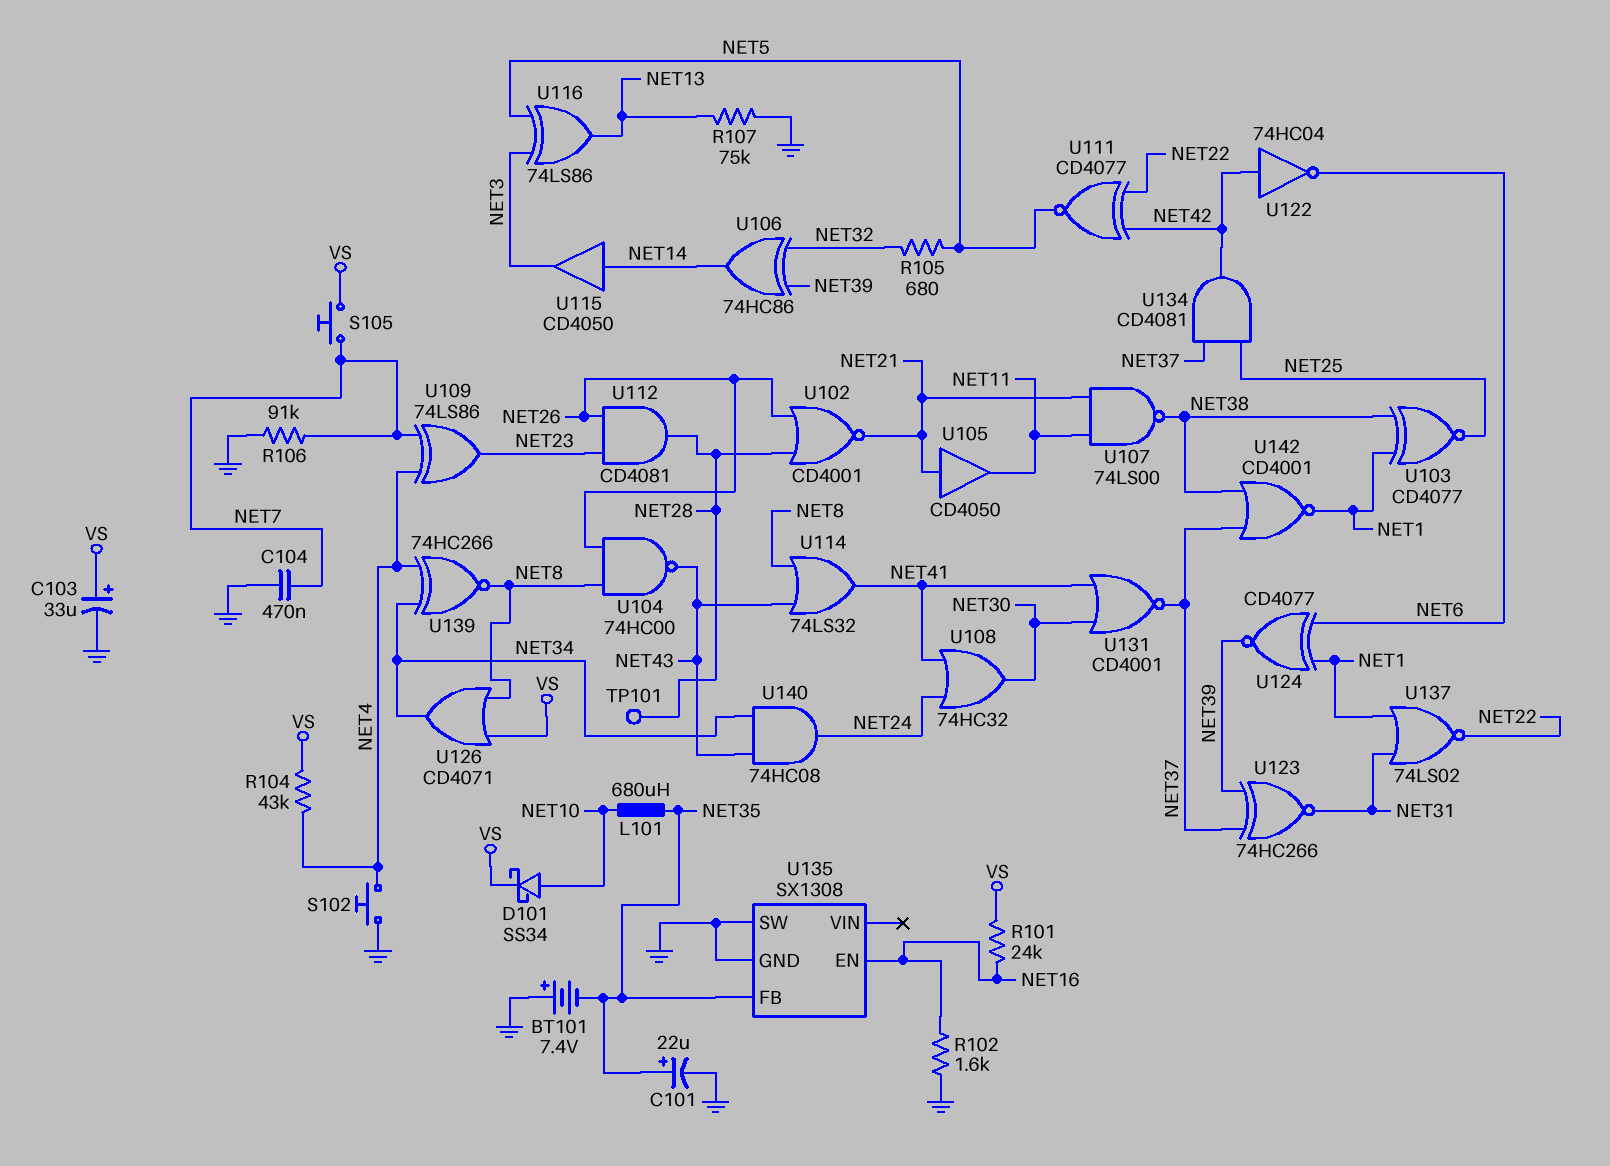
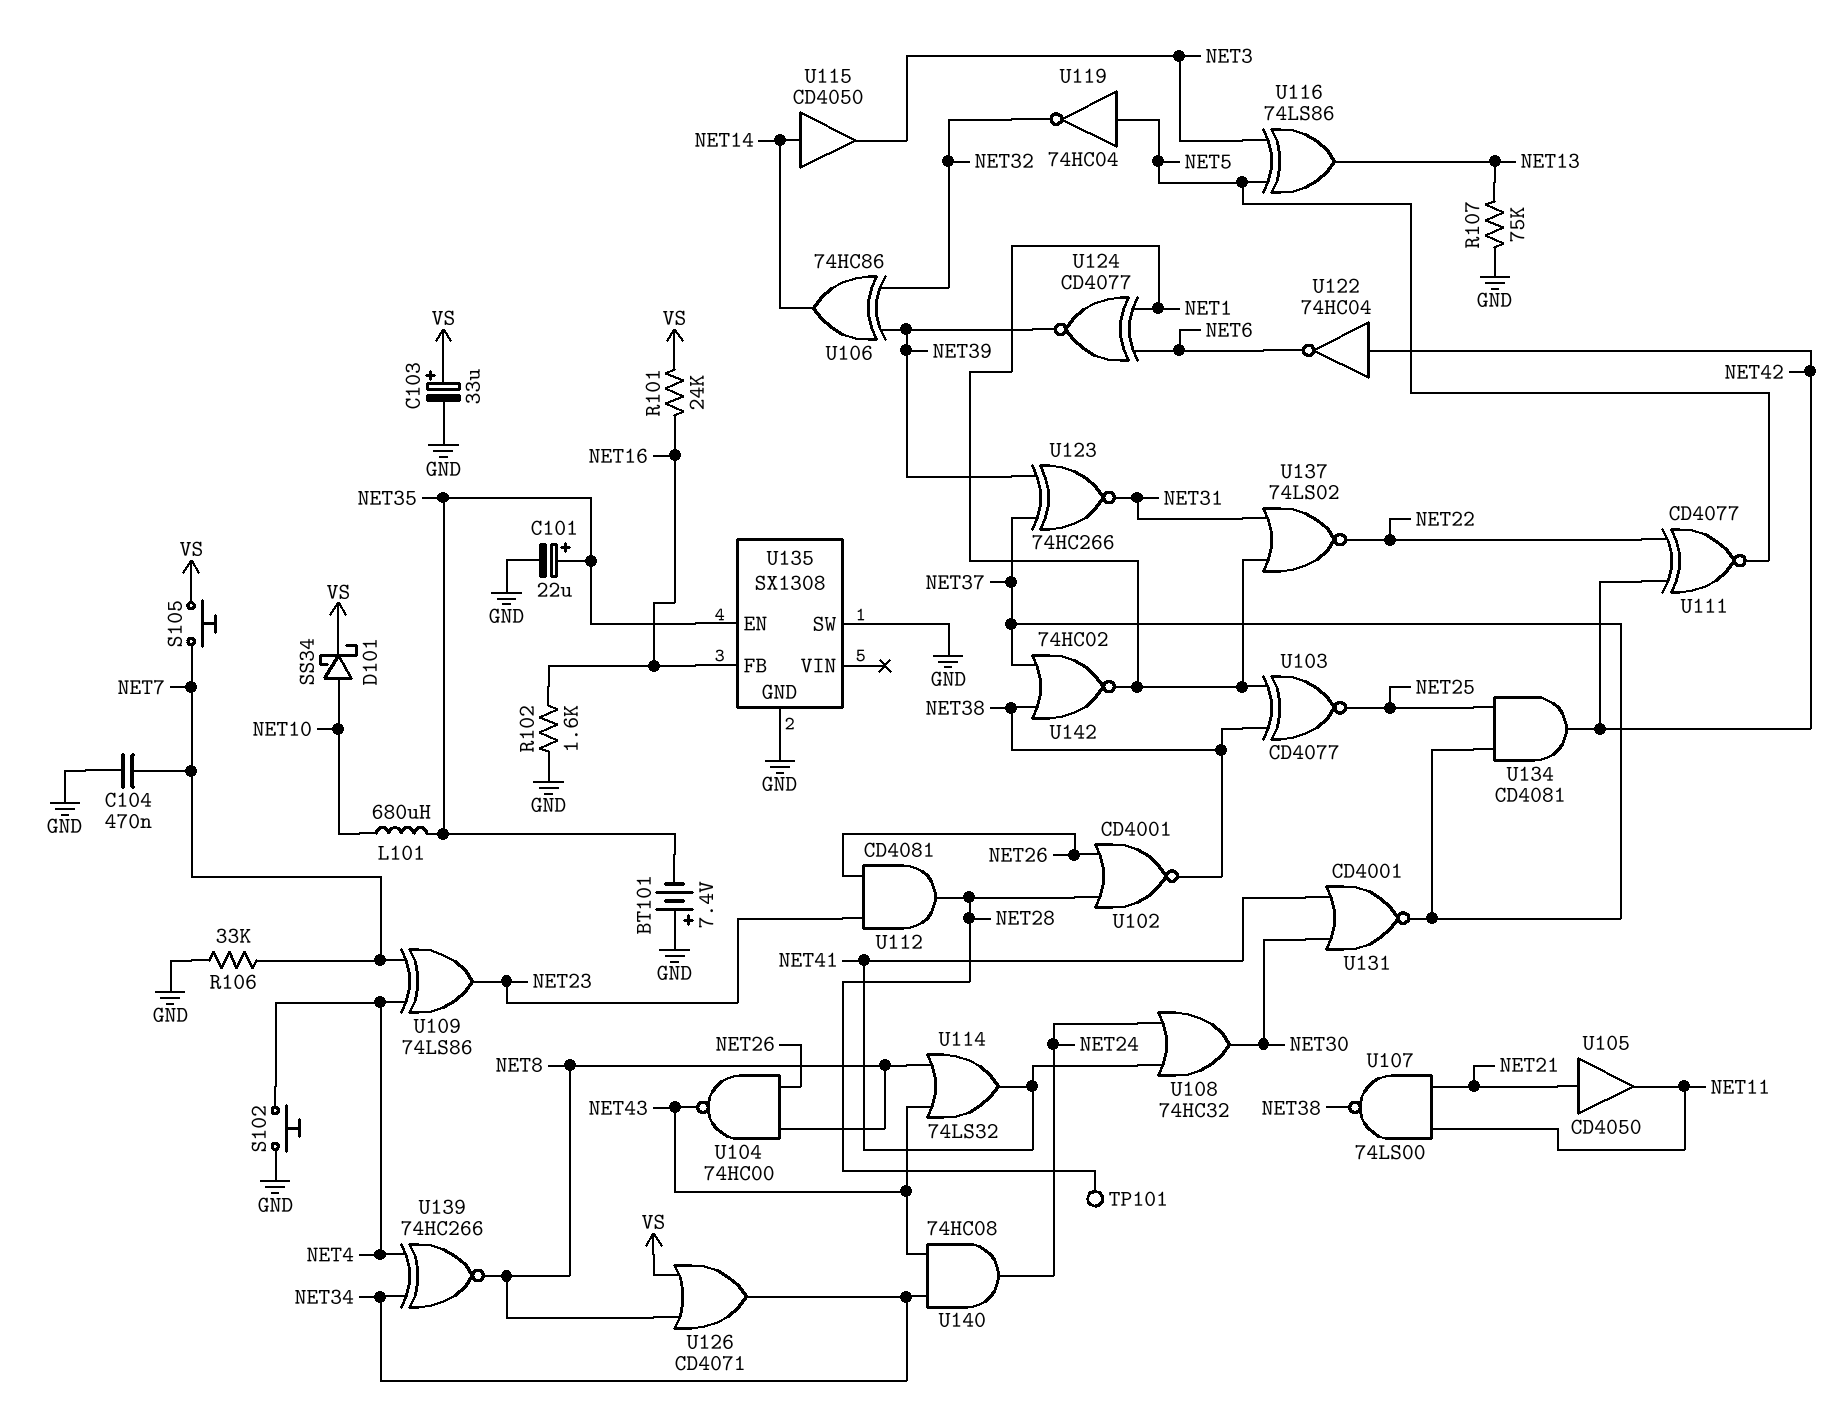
R104: 43k (NET4, VS) -> none
R105: 680 (NET5, NET32) -> none
R106: 91k (GND, NET7) -> 33k (GND, NET7)
U102: NOR CD4001 (in NET26, in NET28, out NET21) -> NOR CD4001 (in NET26, in NET28, out NET38)
U119: none -> NOT 74HC04 (in NET5, out NET32)
U135 pin EN: NET16 -> NET35
U135 pin FB: NET35 -> NET16
U142: NOR CD4001 (in NET37, in NET38, out NET1) -> NOR 74HC02 (in NET37, in NET38, out NET1)

